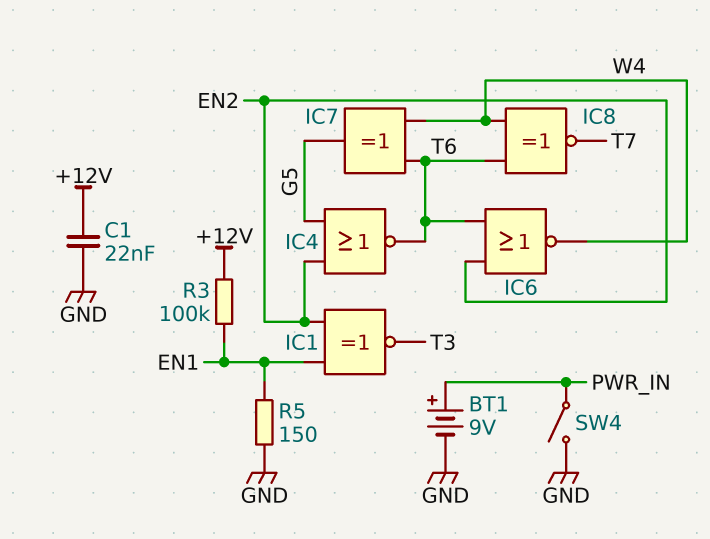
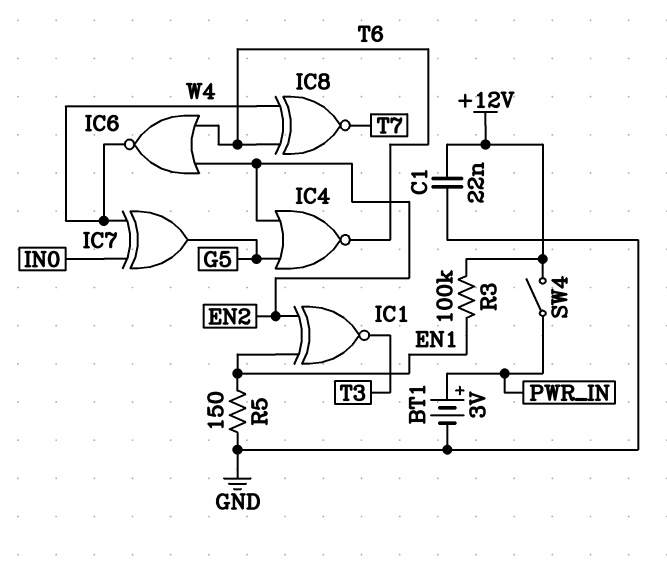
BT1: 9V (plus PWR_IN, minus GND) -> 3V (plus PWR_IN, minus GND)
IC7: XOR (in T6, in W4, out G5) -> XOR (in IN0, in W4, out G5)
SW4: switch (GND, PWR_IN) -> switch (+12V, PWR_IN)

